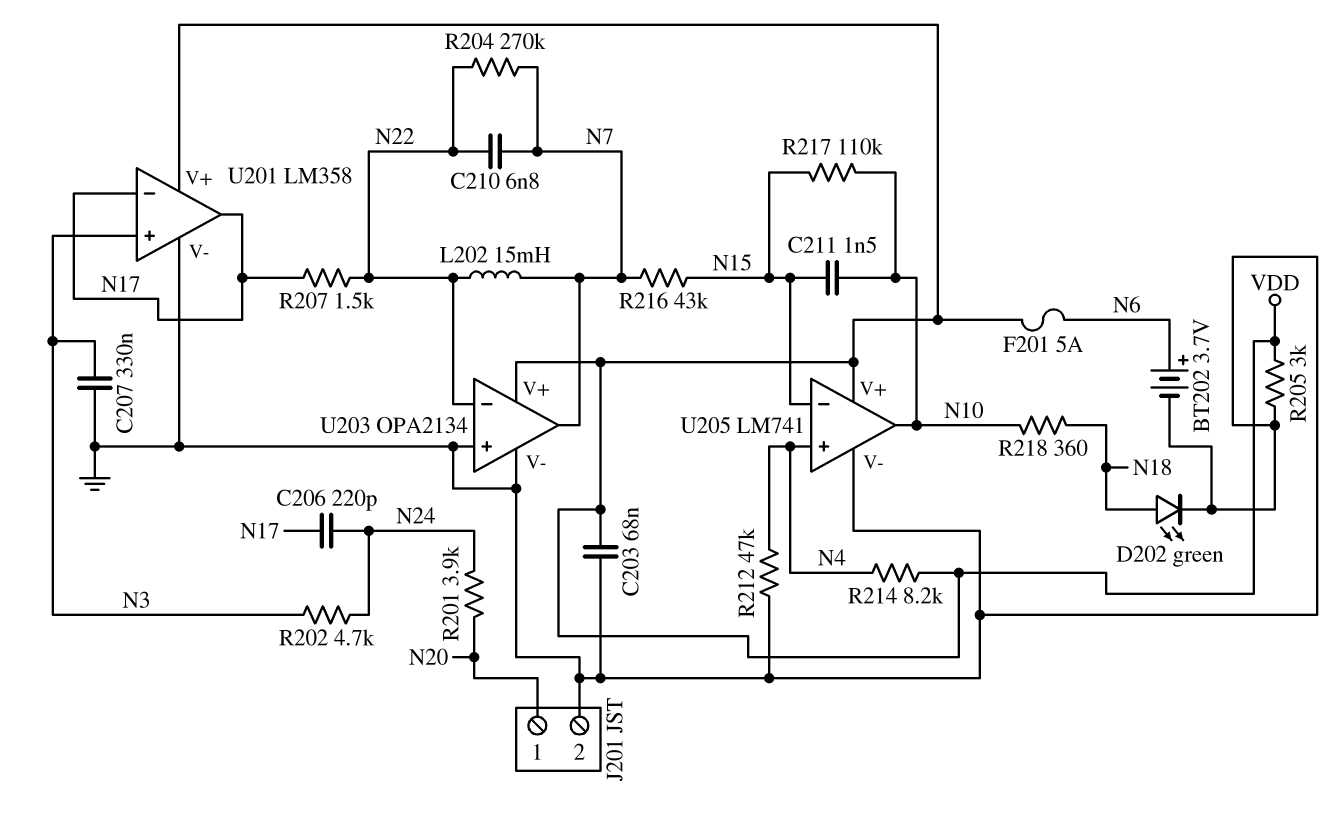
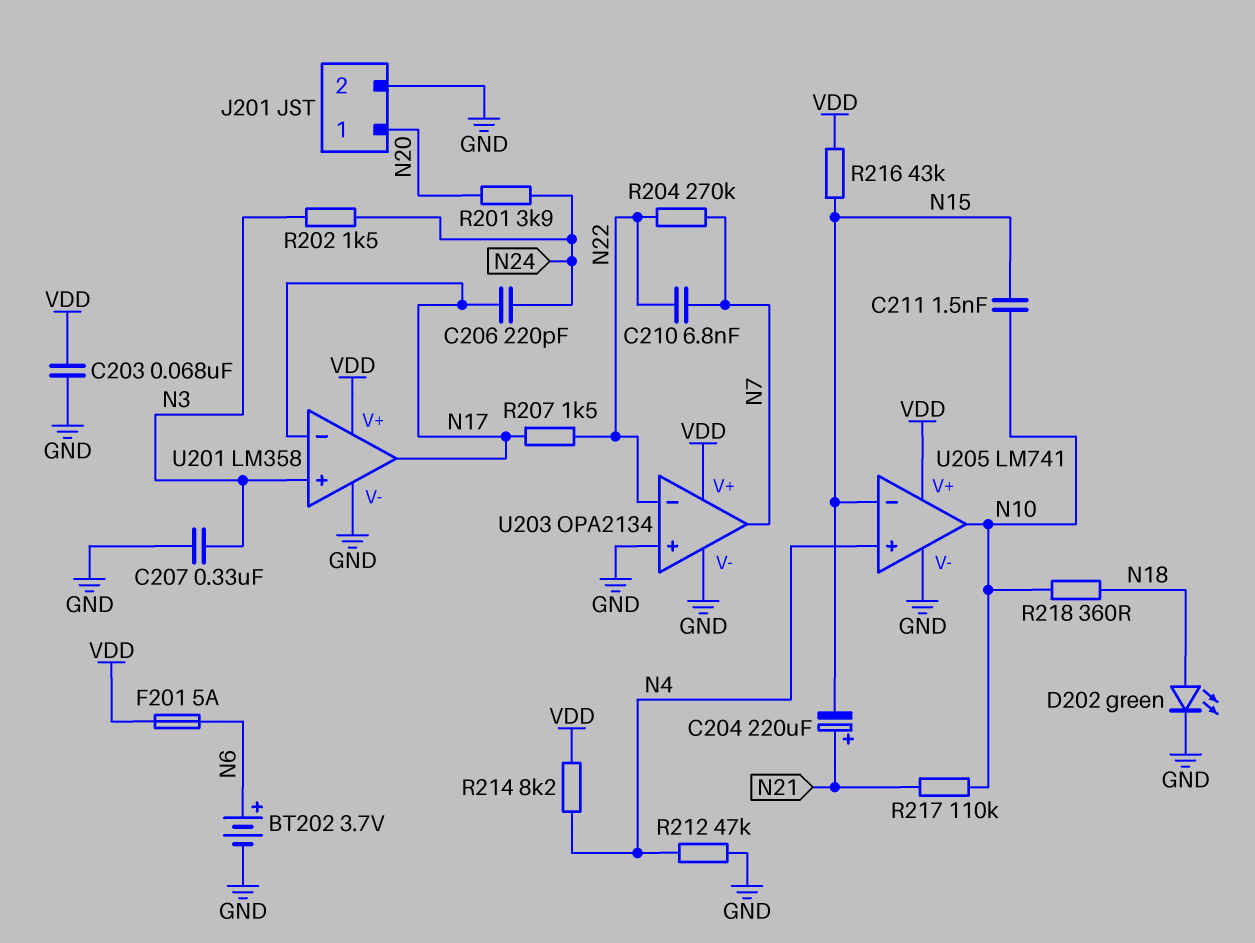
C204: none -> 220uF (plus N21, minus N15)
L202: 15mH (N7, N22) -> none
R202: 4.7k (N3, N24) -> 1.5k (N3, N24)
R205: 3k (GND, VDD) -> none
R216: 43k (N7, N15) -> 43k (N15, VDD)
R217: 110k (N10, N15) -> 110k (N10, N21)

